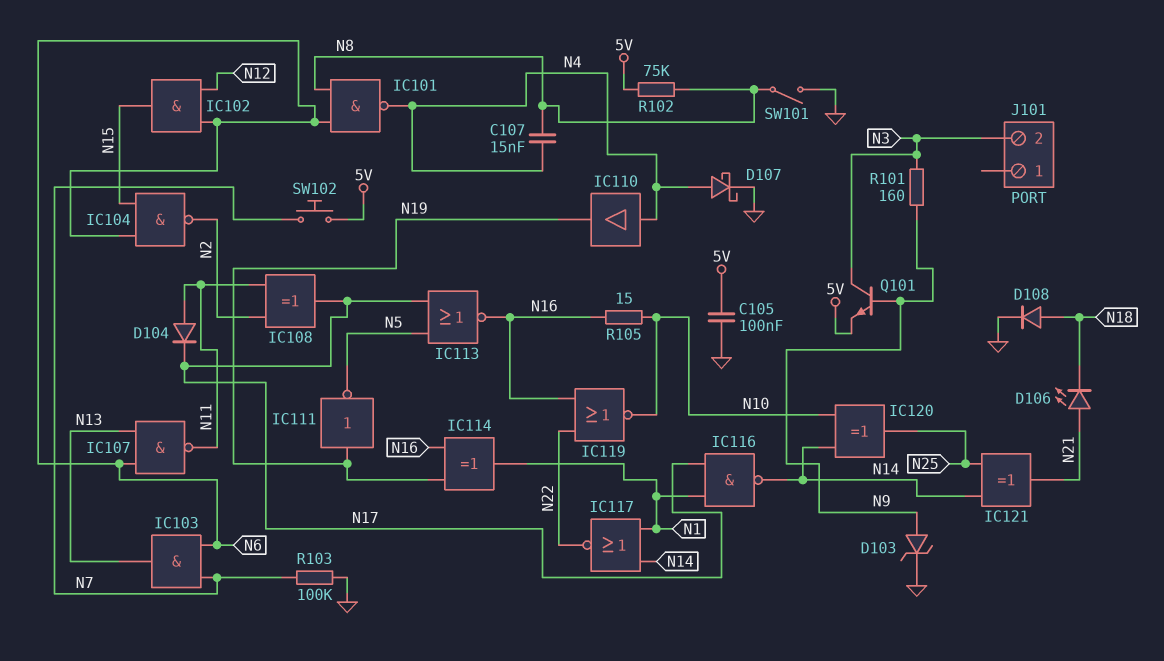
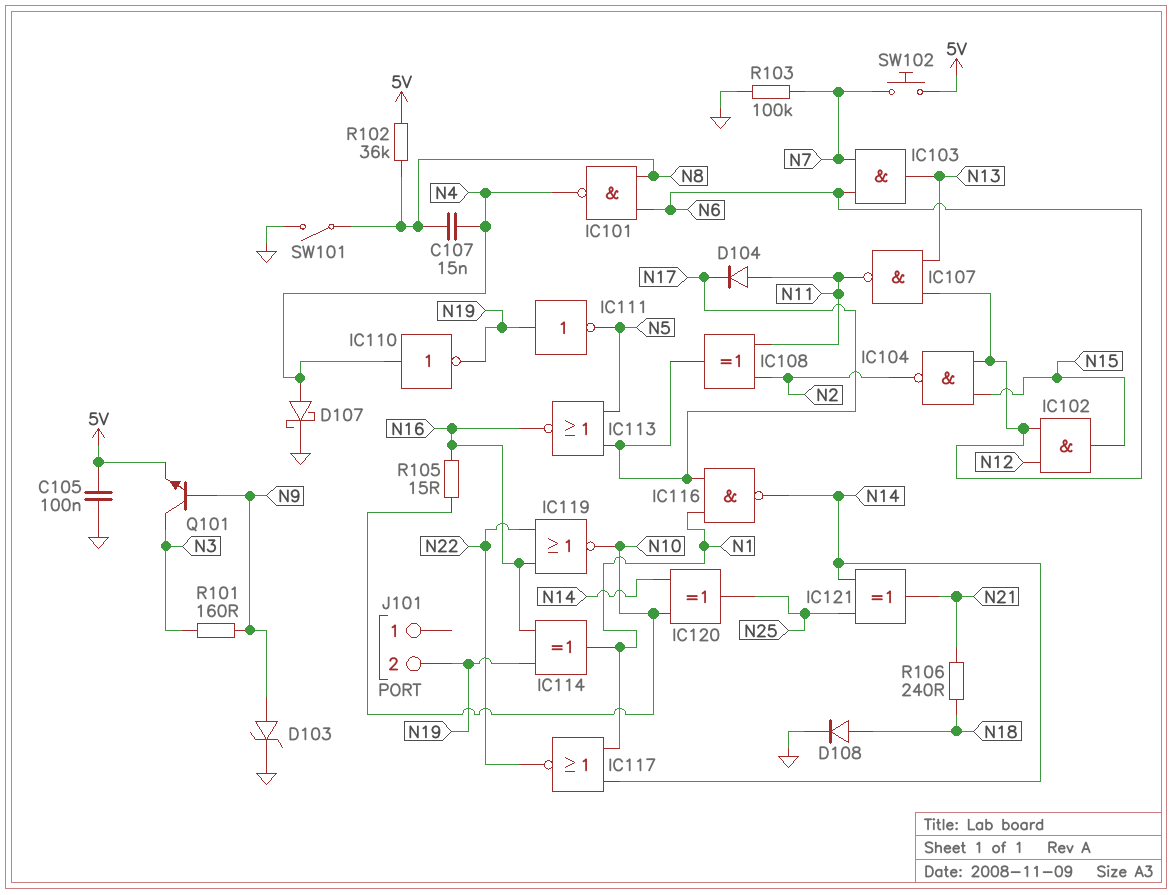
D106: LED (A N21, K N18) -> none
IC110: buffer (in N4, out N19) -> NOT (in N4, out N19)
J101 pin 2: N3 -> N19
R102: 75k (5V, N8) -> 36k (5V, N8)
R106: none -> 240 (N18, N21)

